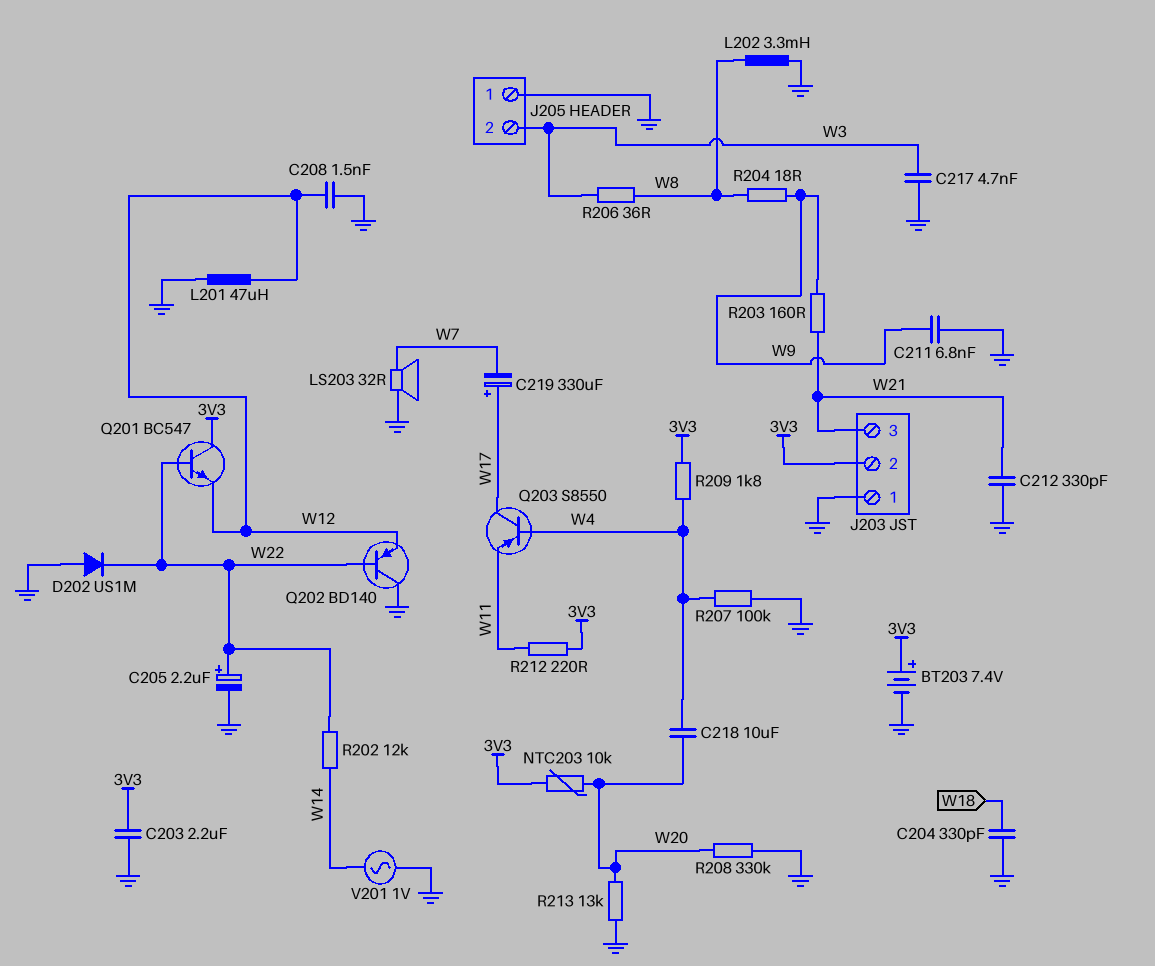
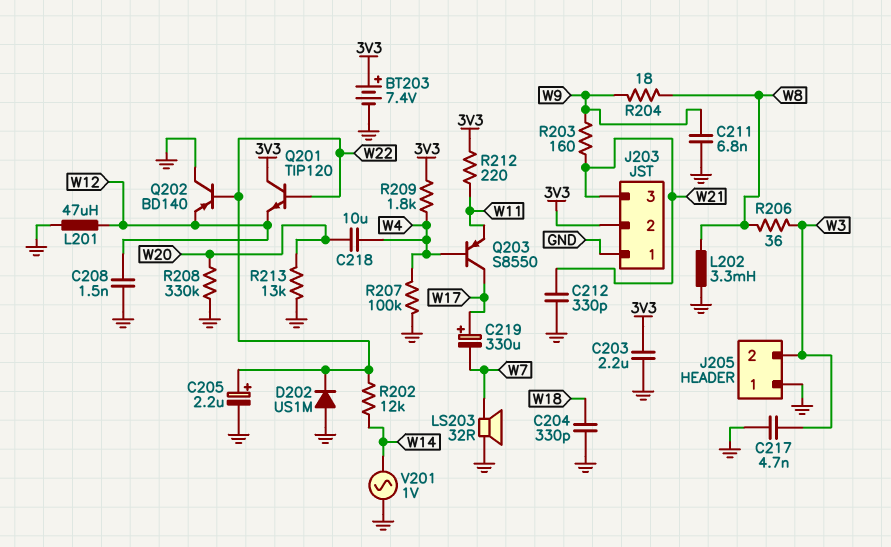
NTC203: 10k (3V3, W20) -> none
Q201: NPN BC547 (B W22, C 3V3, E W12) -> NPN TIP120 (B W22, C 3V3, E W12)

